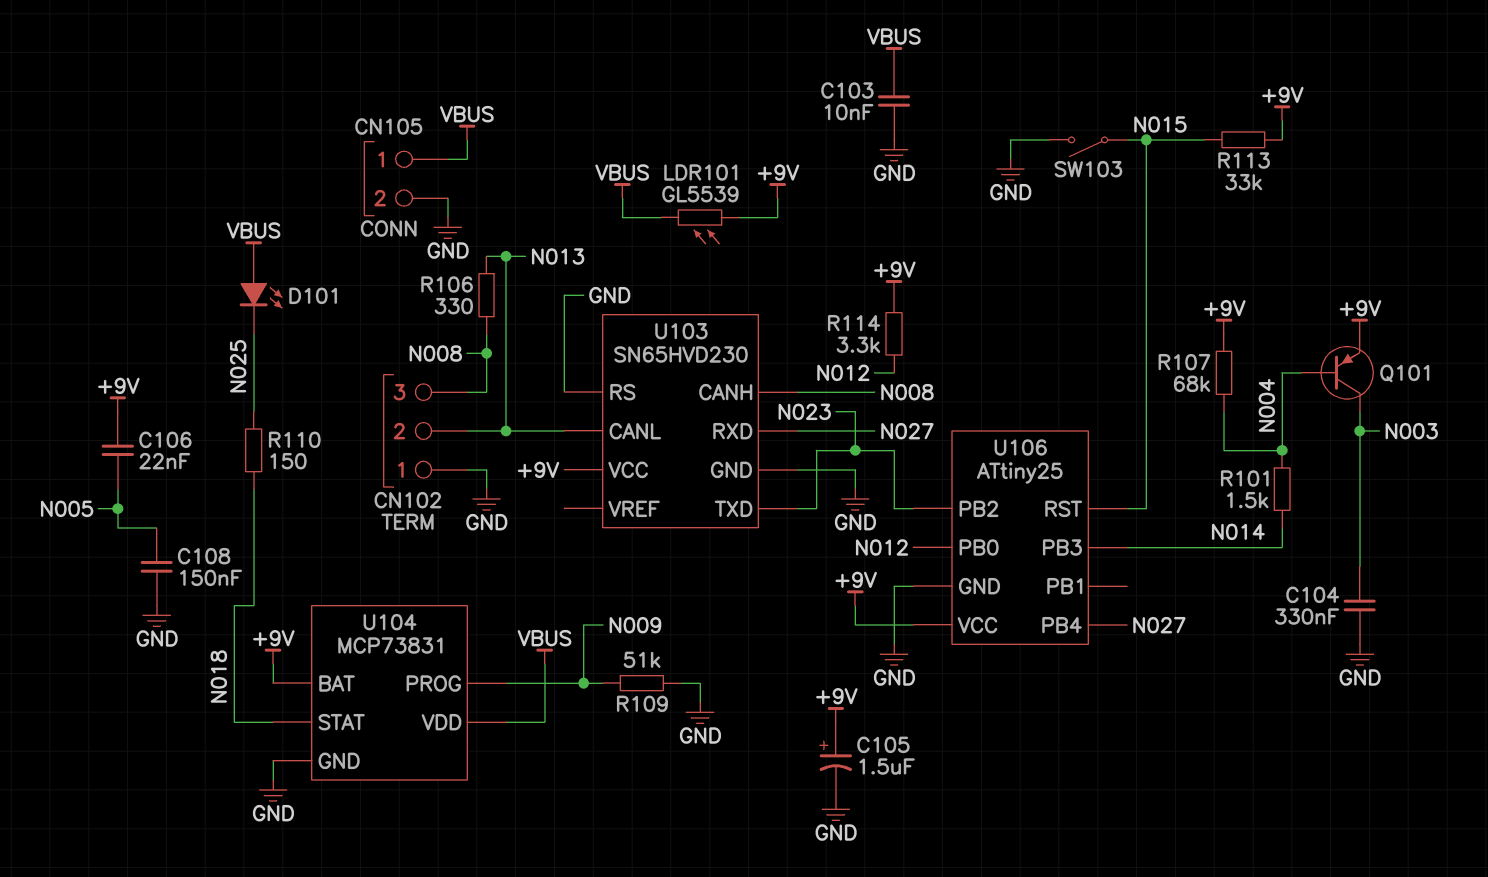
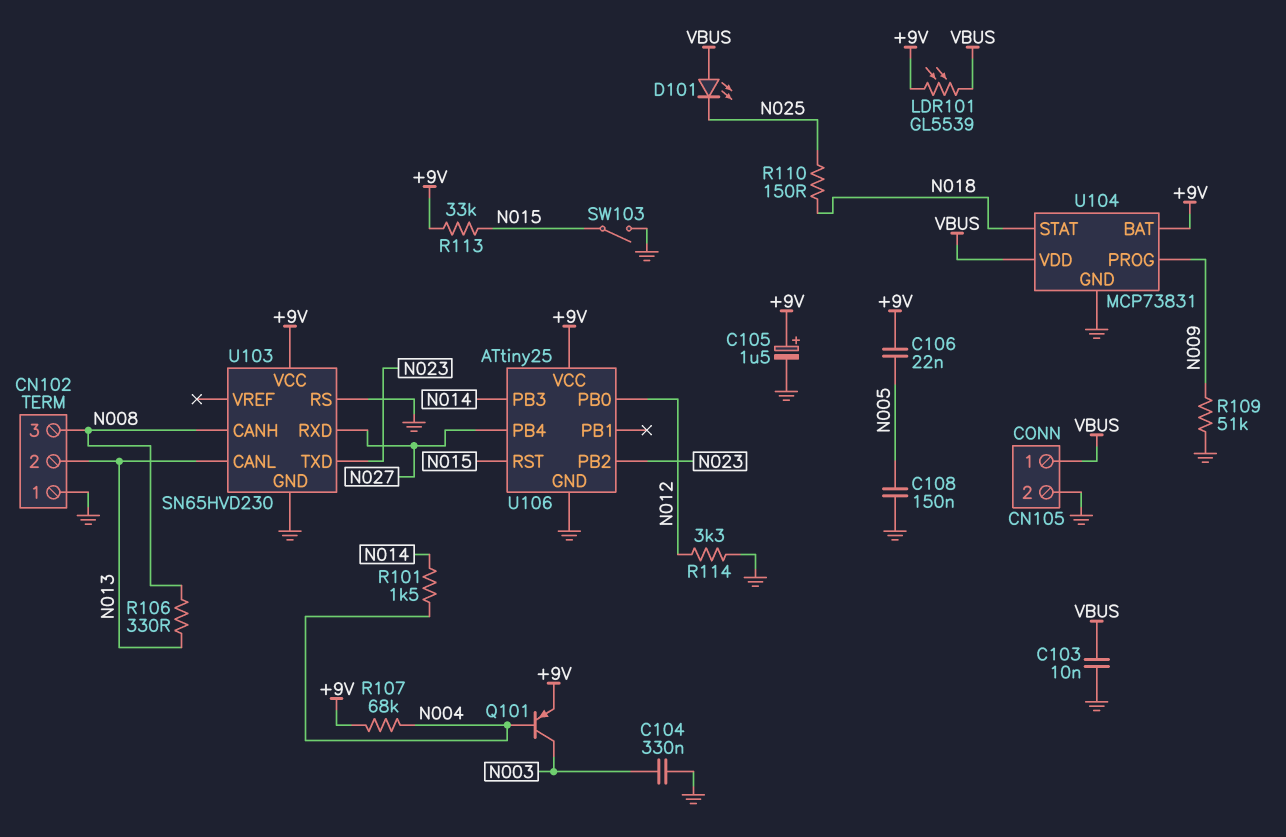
R114: 3.3k (+9V, N012) -> 3.3k (GND, N012)

